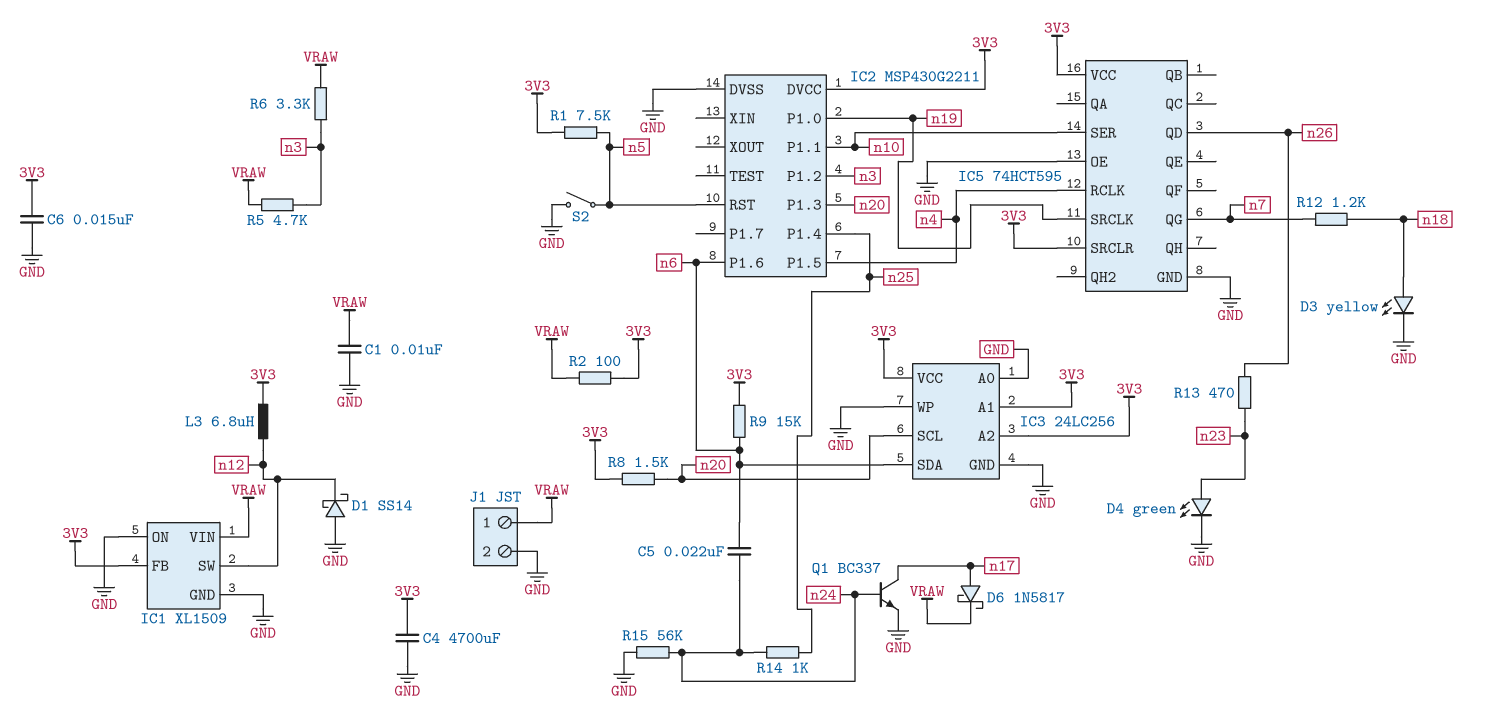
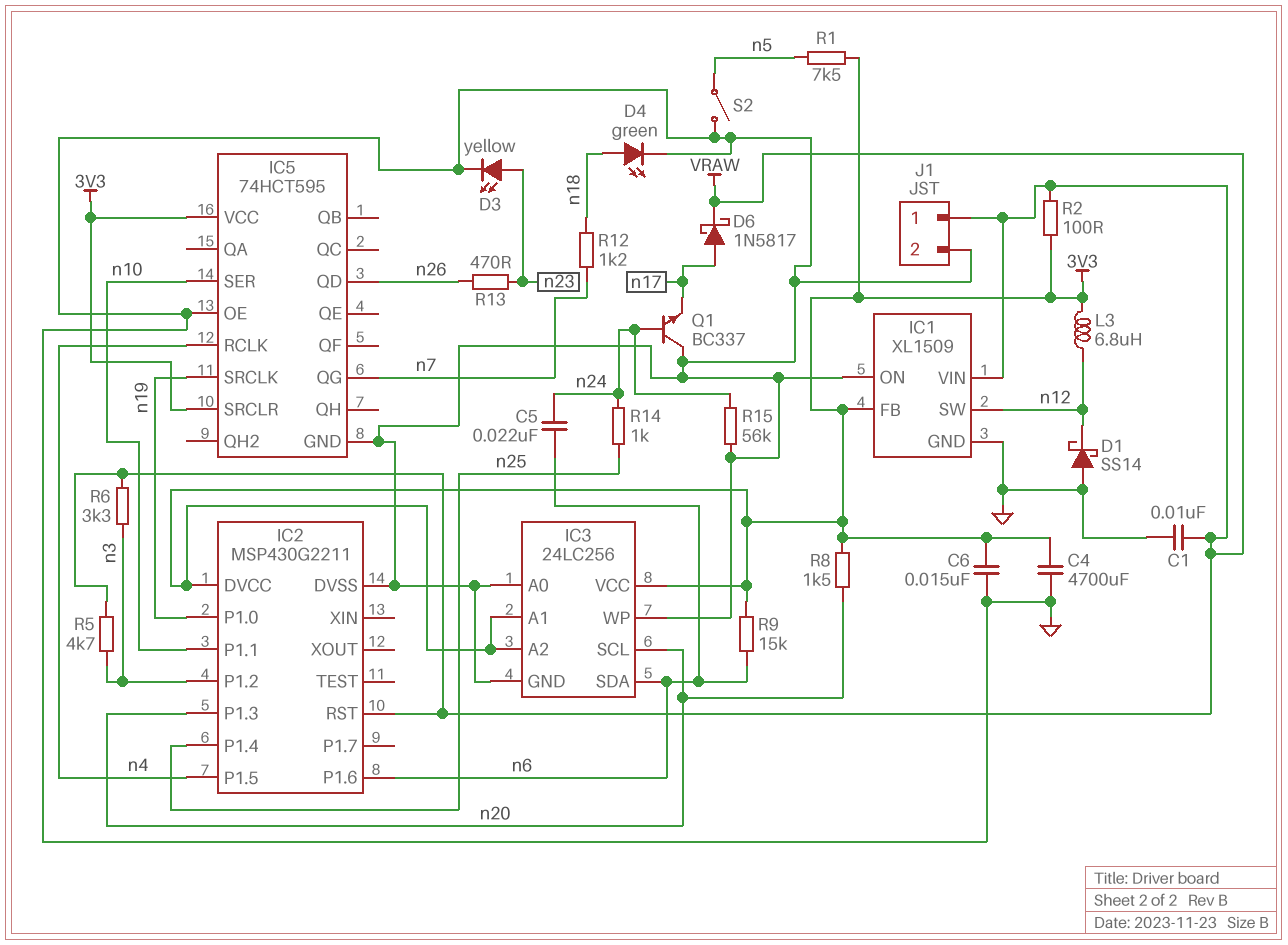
D3: LED yellow (A n18, K GND) -> LED yellow (A n23, K GND)
D4: LED green (A n23, K GND) -> LED green (A n18, K GND)
IC2 pin RST: n5 -> VRAW
Q1: NPN BC337 (B n24, C n17, E GND) -> NPN BC337 (B n24, C GND, E n17)

